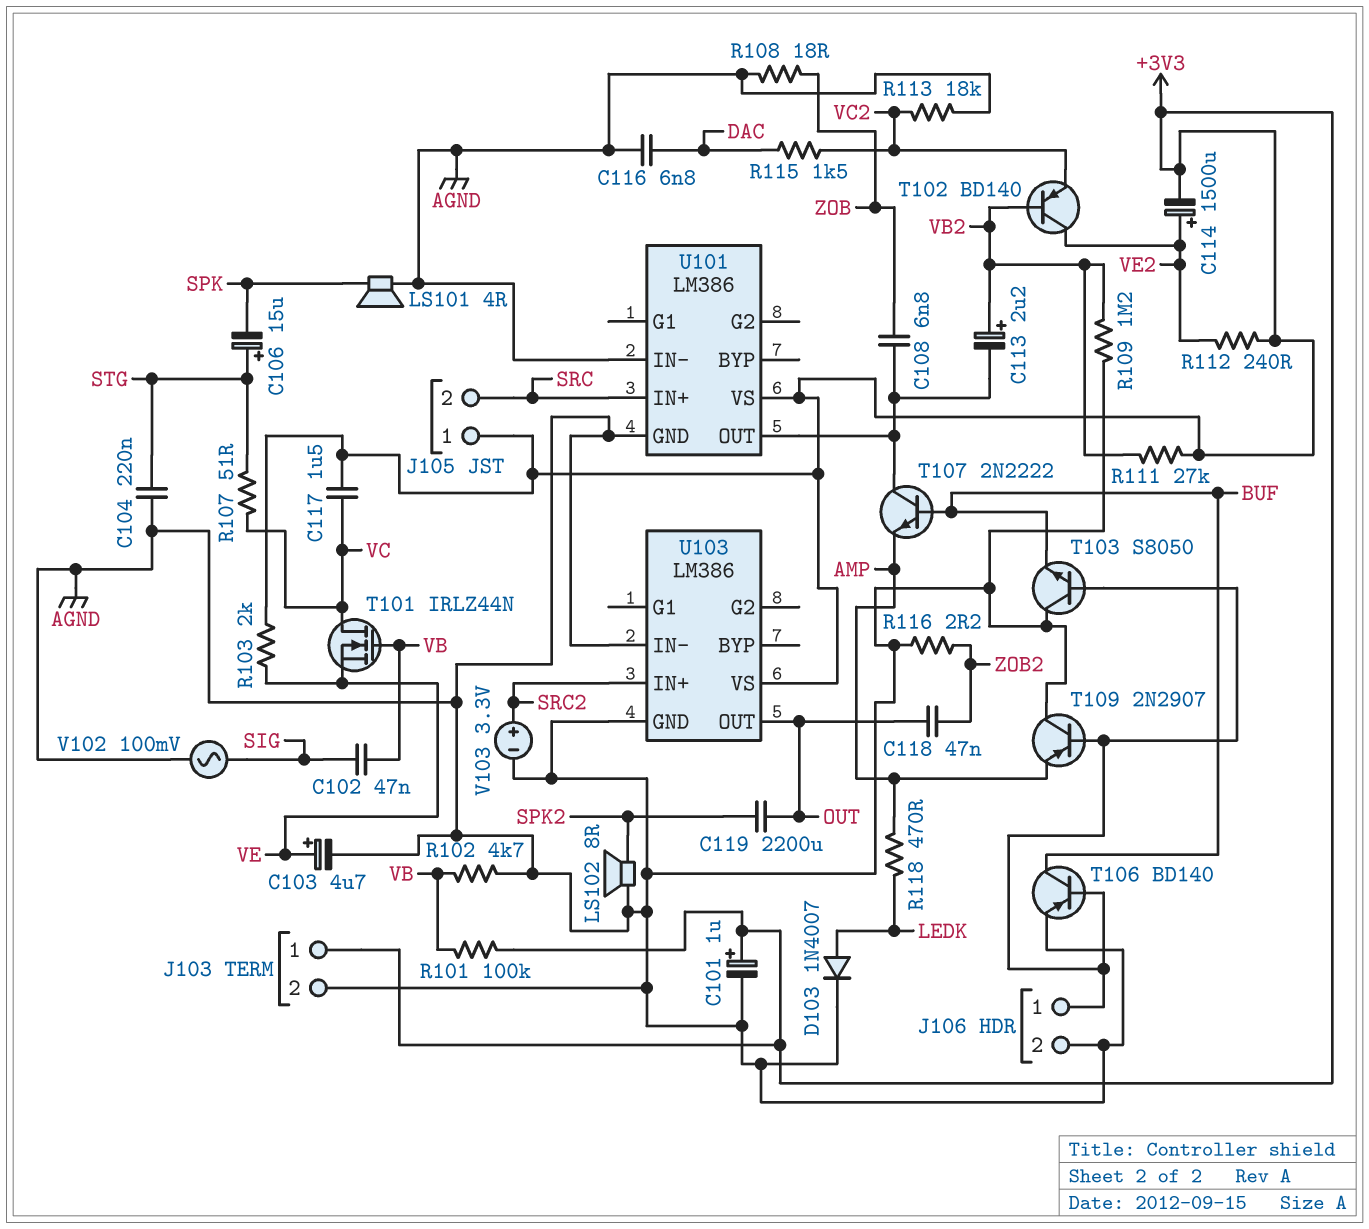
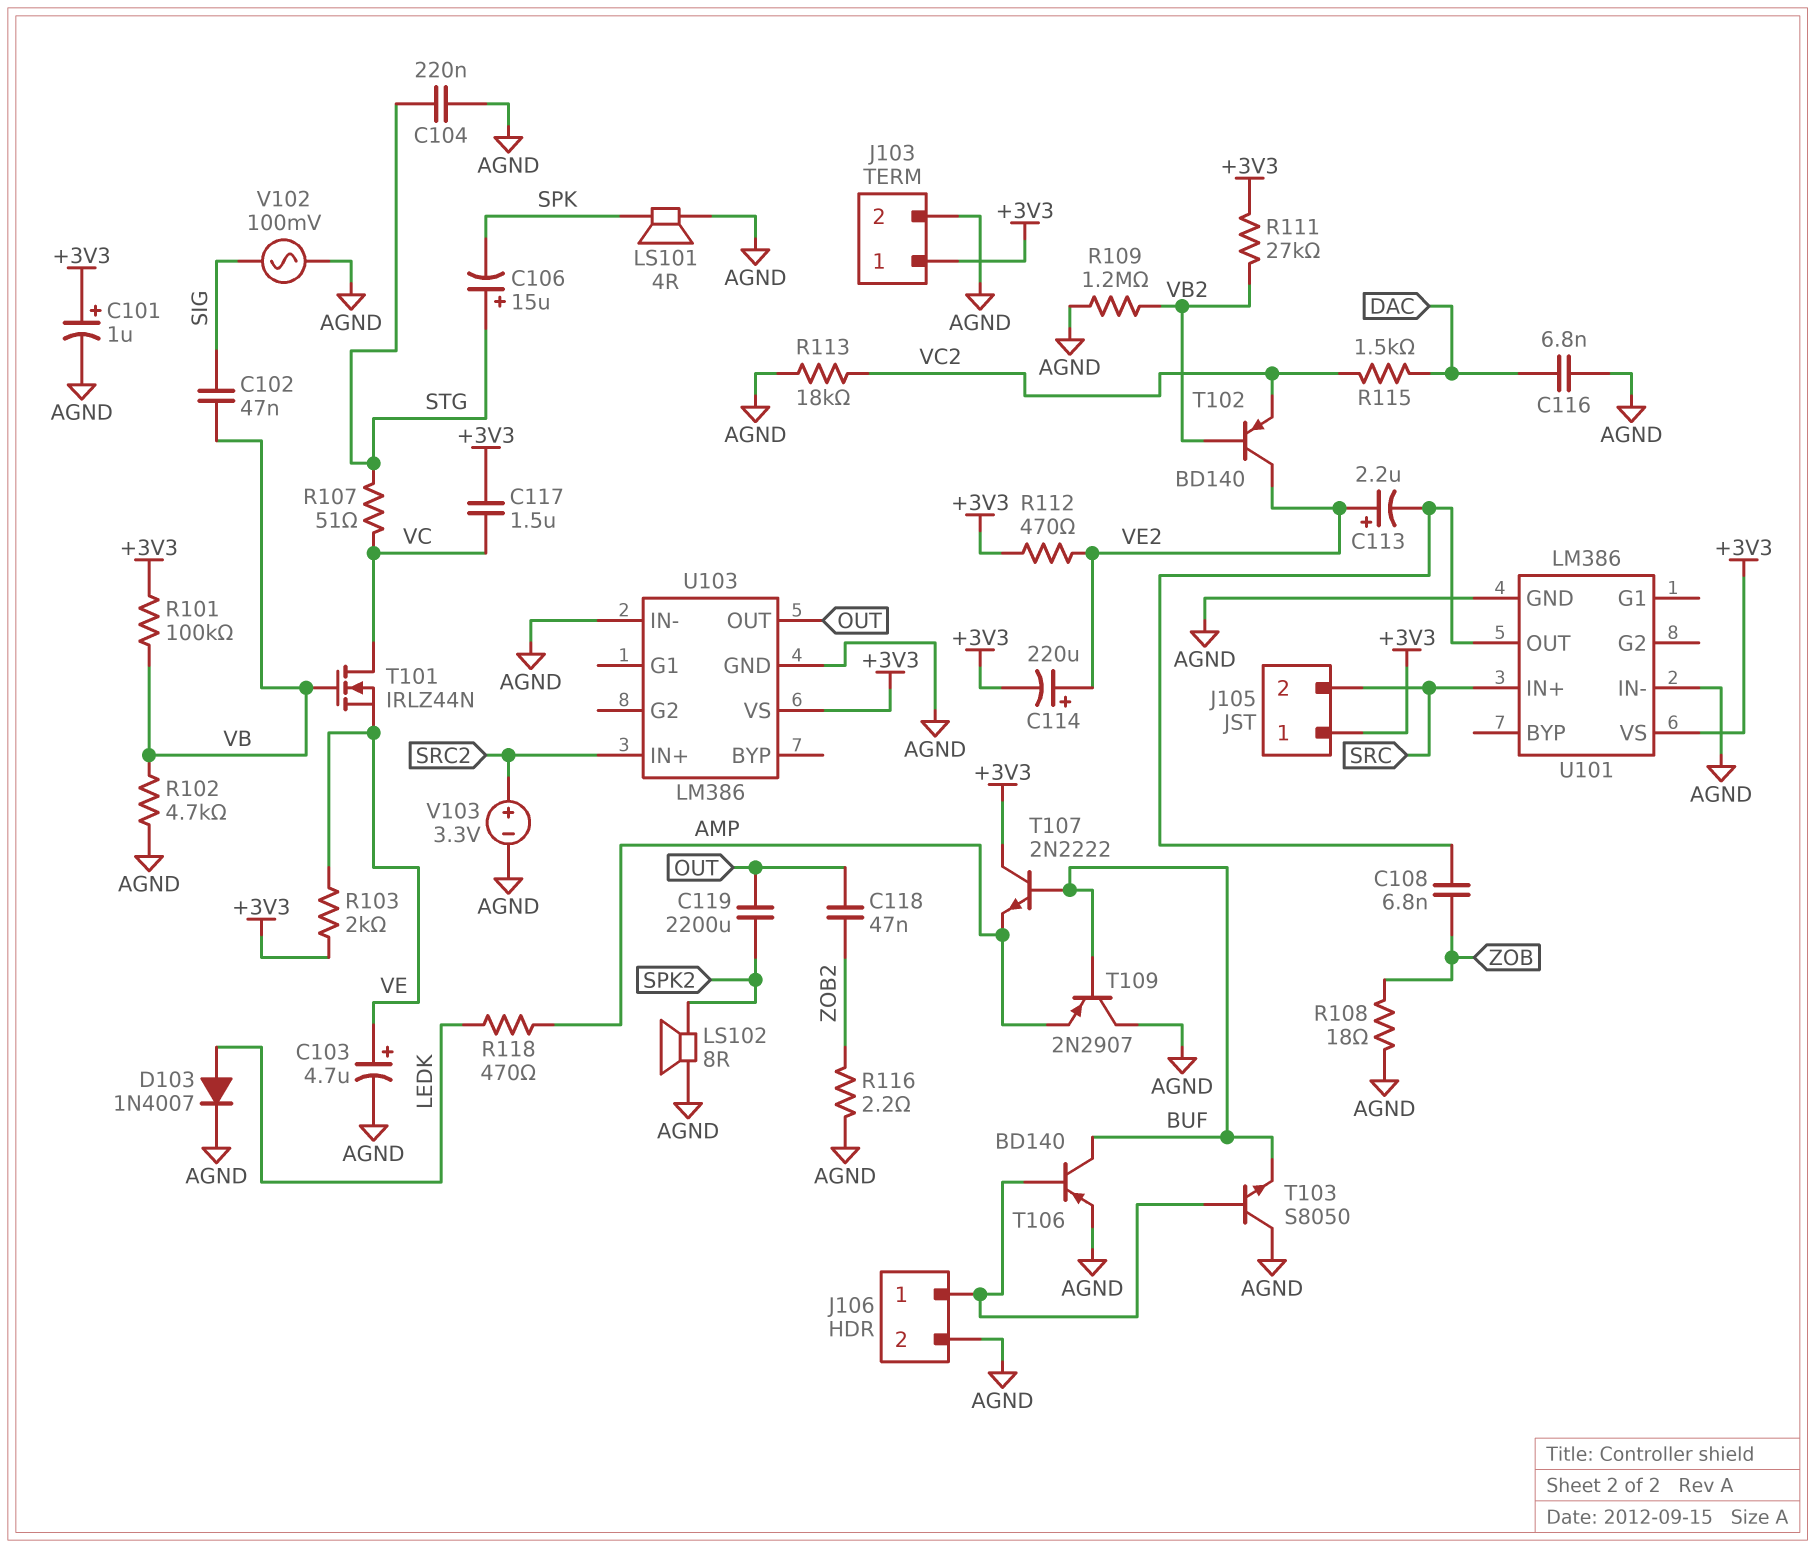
C113: 2.2uF (plus VB2, minus U101/OUT) -> 2.2uF (plus VE2, minus U101/OUT)
C114: 1500uF (plus VE2, minus +3V3) -> 220uF (plus VE2, minus +3V3)
R112: 240 (+3V3, VE2) -> 470 (+3V3, VE2)
T107: NPN 2N2222 (B BUF, C U101/OUT, E AMP) -> NPN 2N2222 (B BUF, C +3V3, E AMP)
T109: PNP 2N2907 (B J106/1, C AGND, E AMP) -> PNP 2N2907 (B BUF, C AGND, E AMP)

